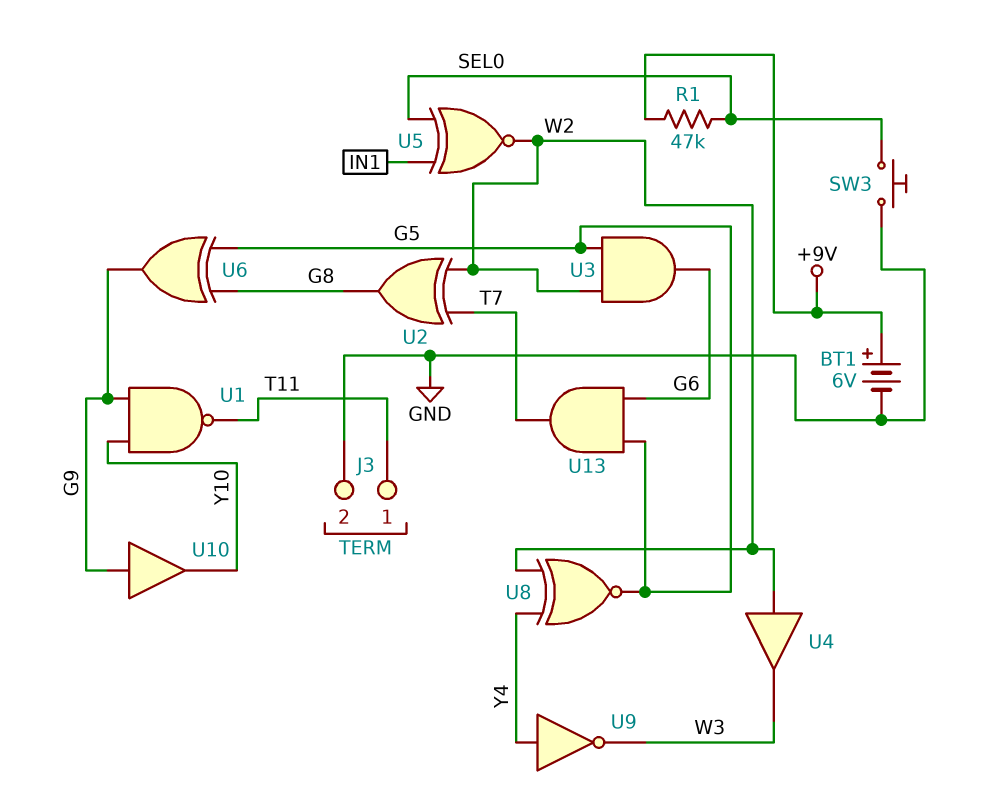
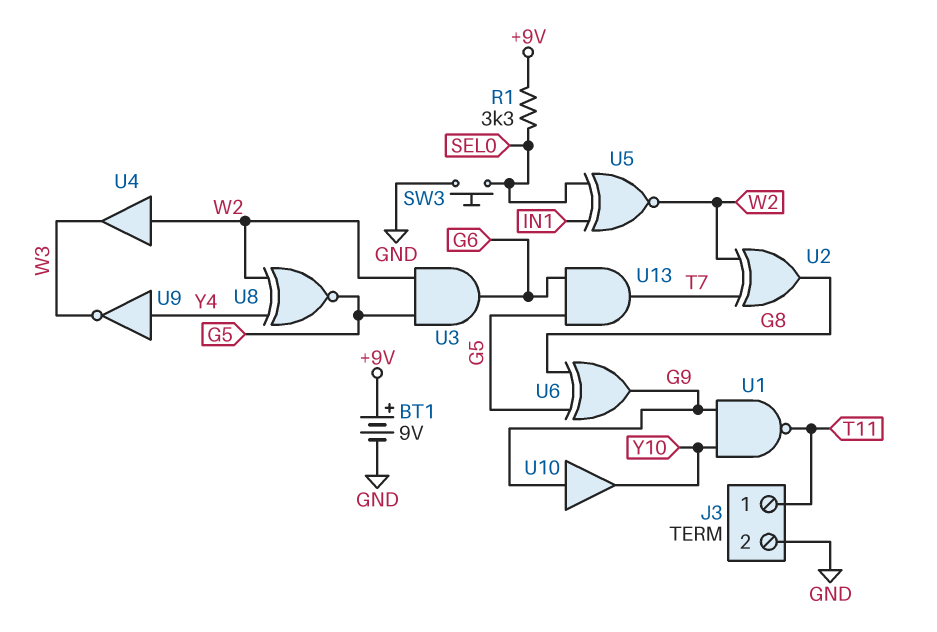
BT1: 6V (plus +9V, minus GND) -> 9V (plus +9V, minus GND)
R1: 47k (+9V, SEL0) -> 3.3k (+9V, SEL0)

